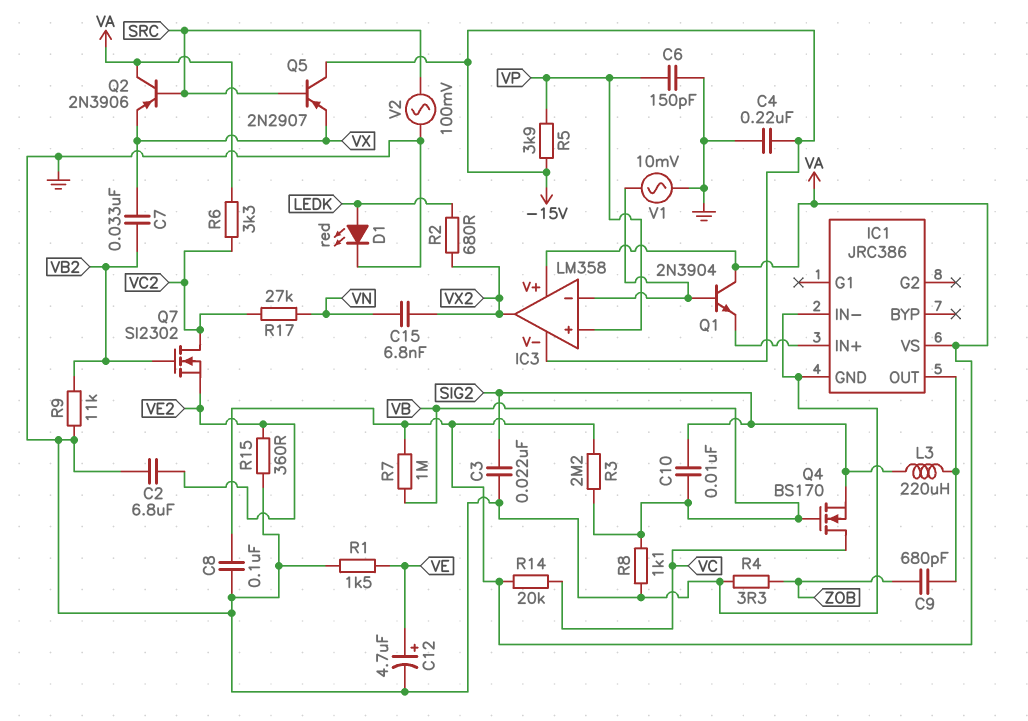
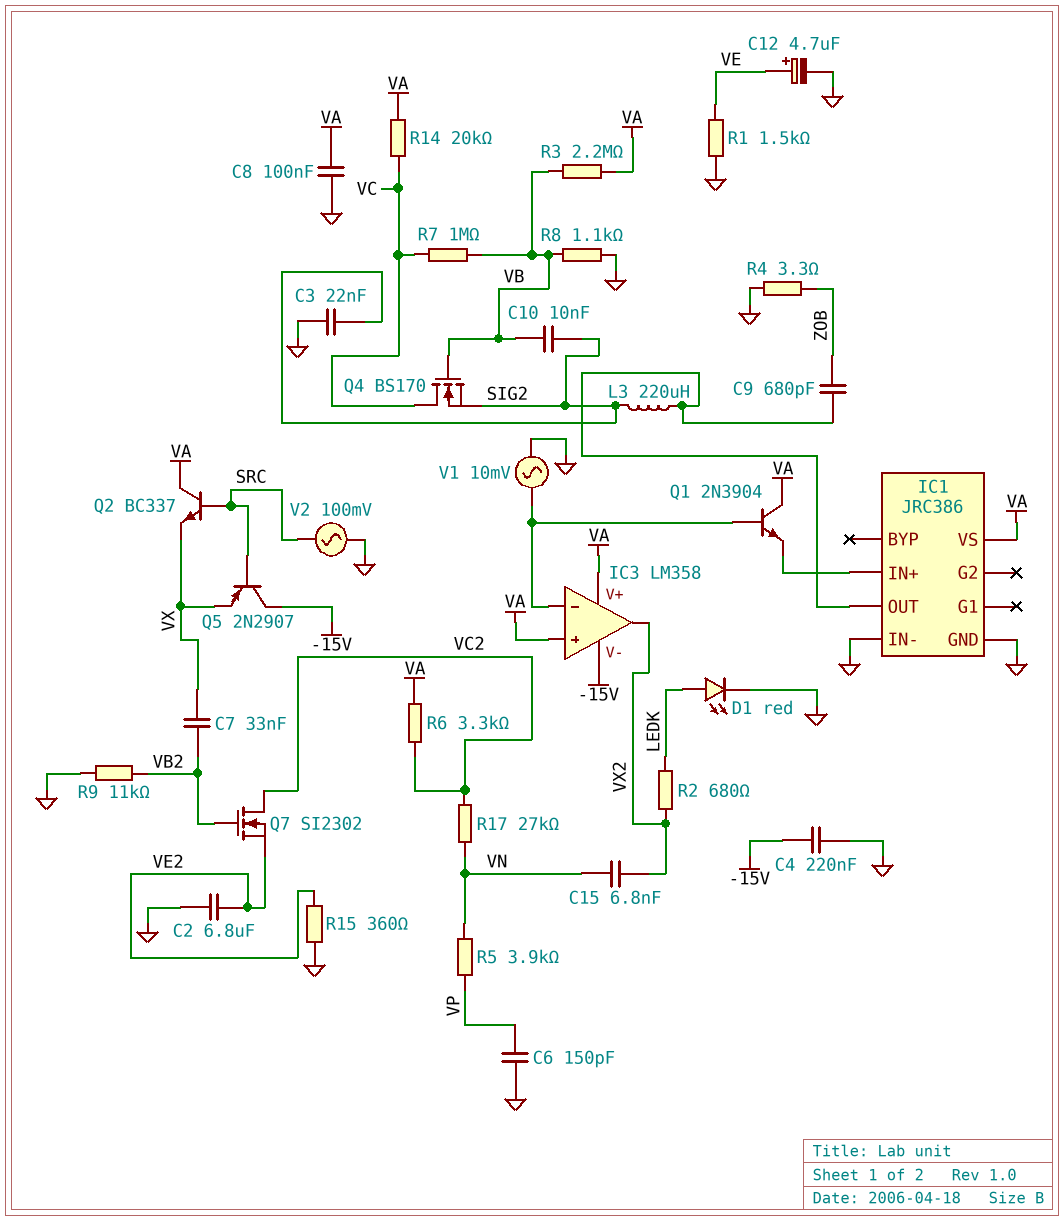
IC3 pin in+: VP -> VA
Q2: PNP 2N3906 (B SRC, C VA, E VX) -> NPN BC337 (B SRC, C VA, E VX)
R5: 3.9k (-15V, VP) -> 3.9k (VN, VP)
R7: 1M (VA, VB) -> 1M (VB, VC)

